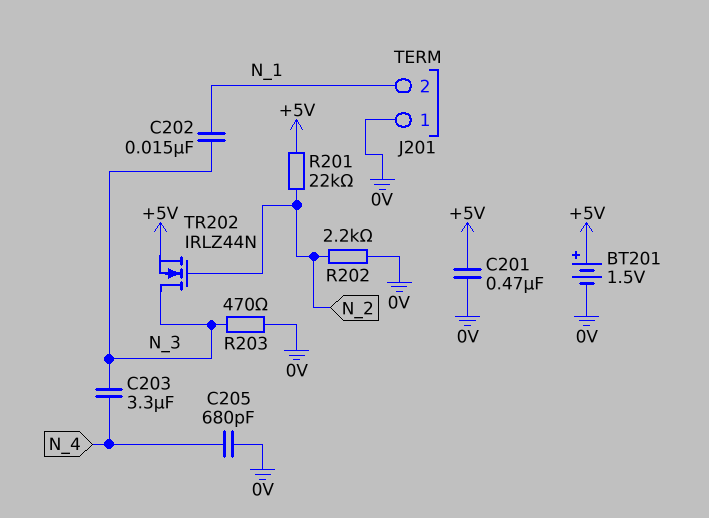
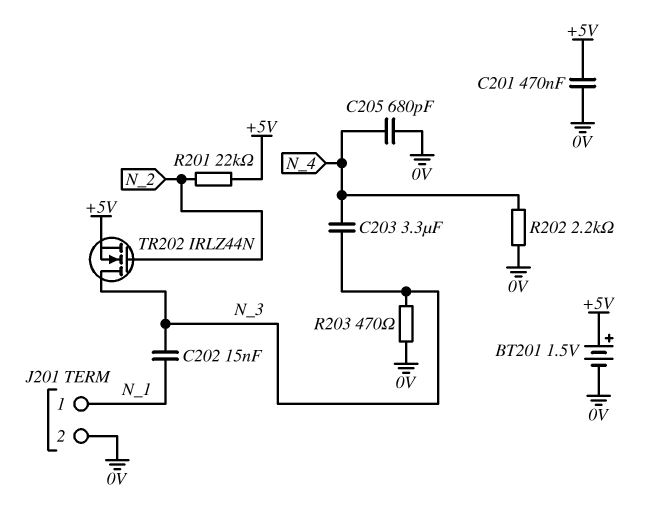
J201 pin 1: 0V -> N_1
J201 pin 2: N_1 -> 0V
R202: 2.2k (0V, N_2) -> 2.2k (0V, N_4)

